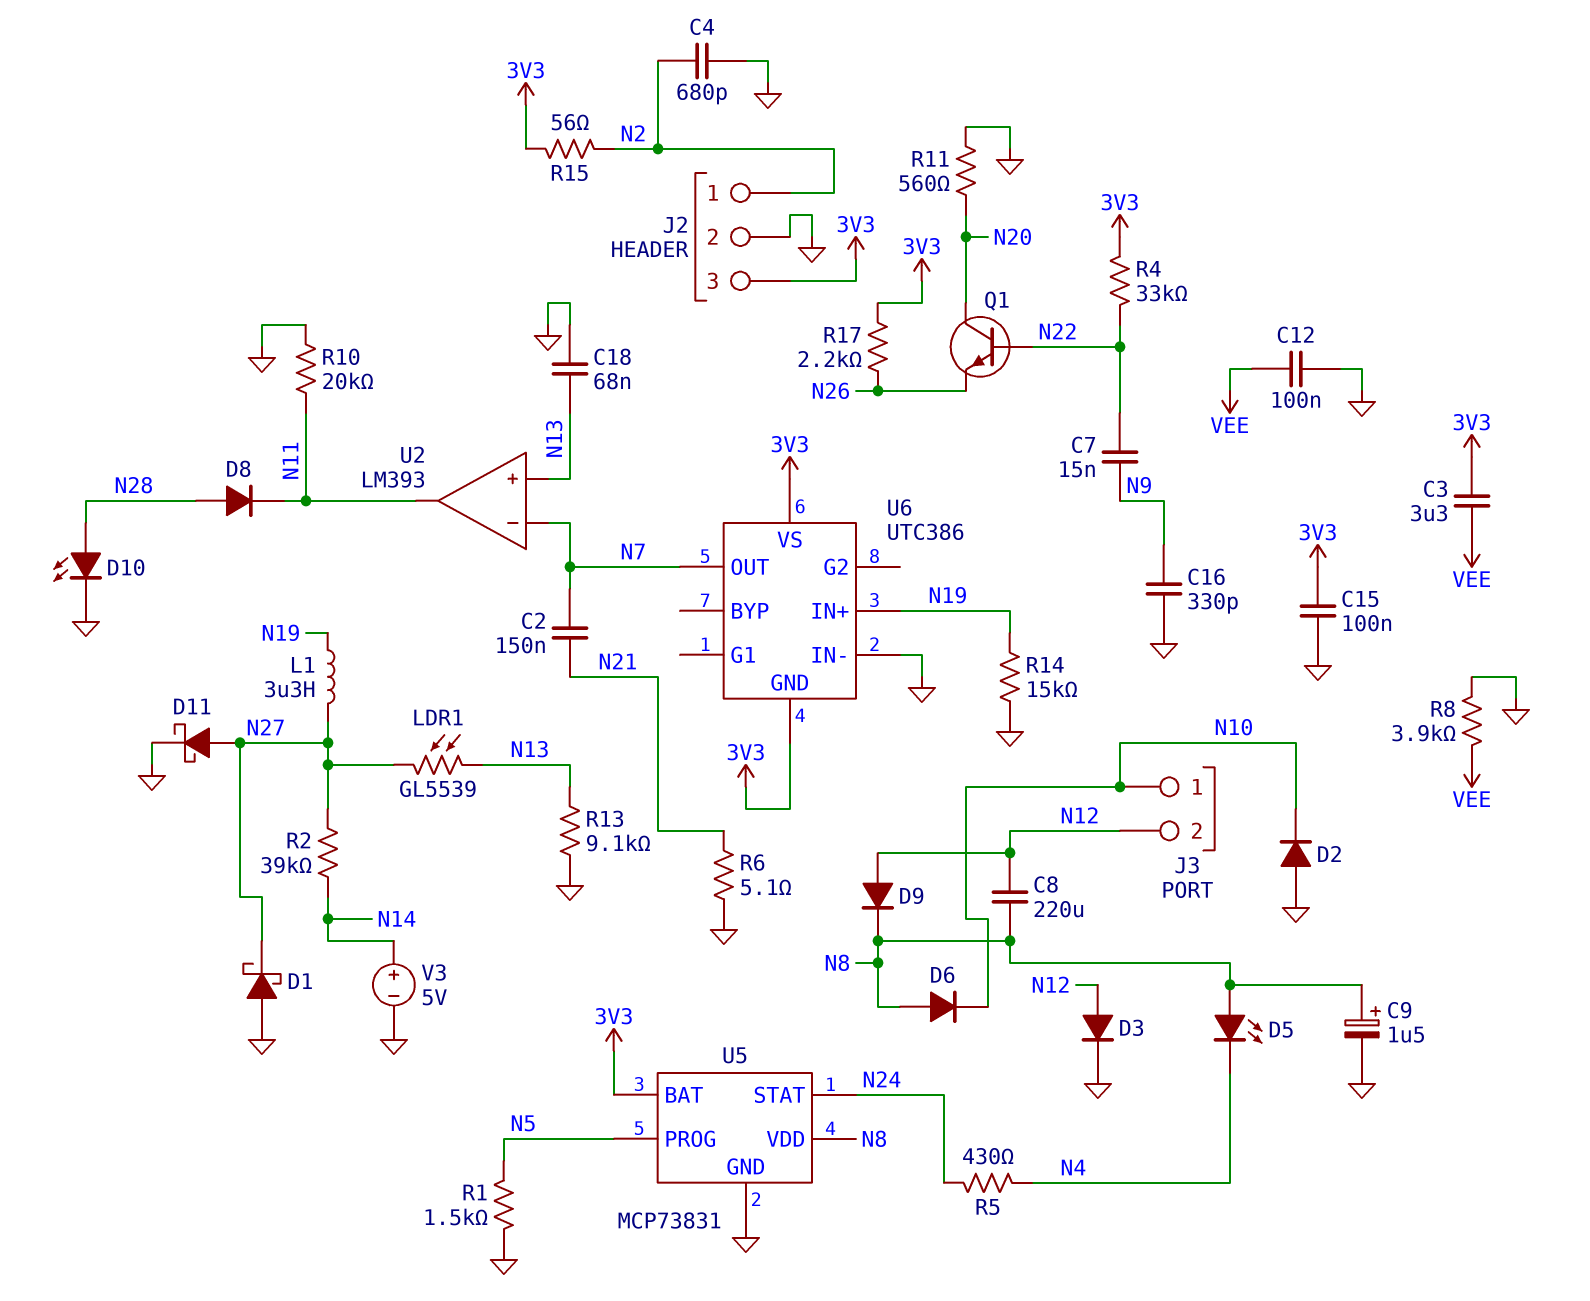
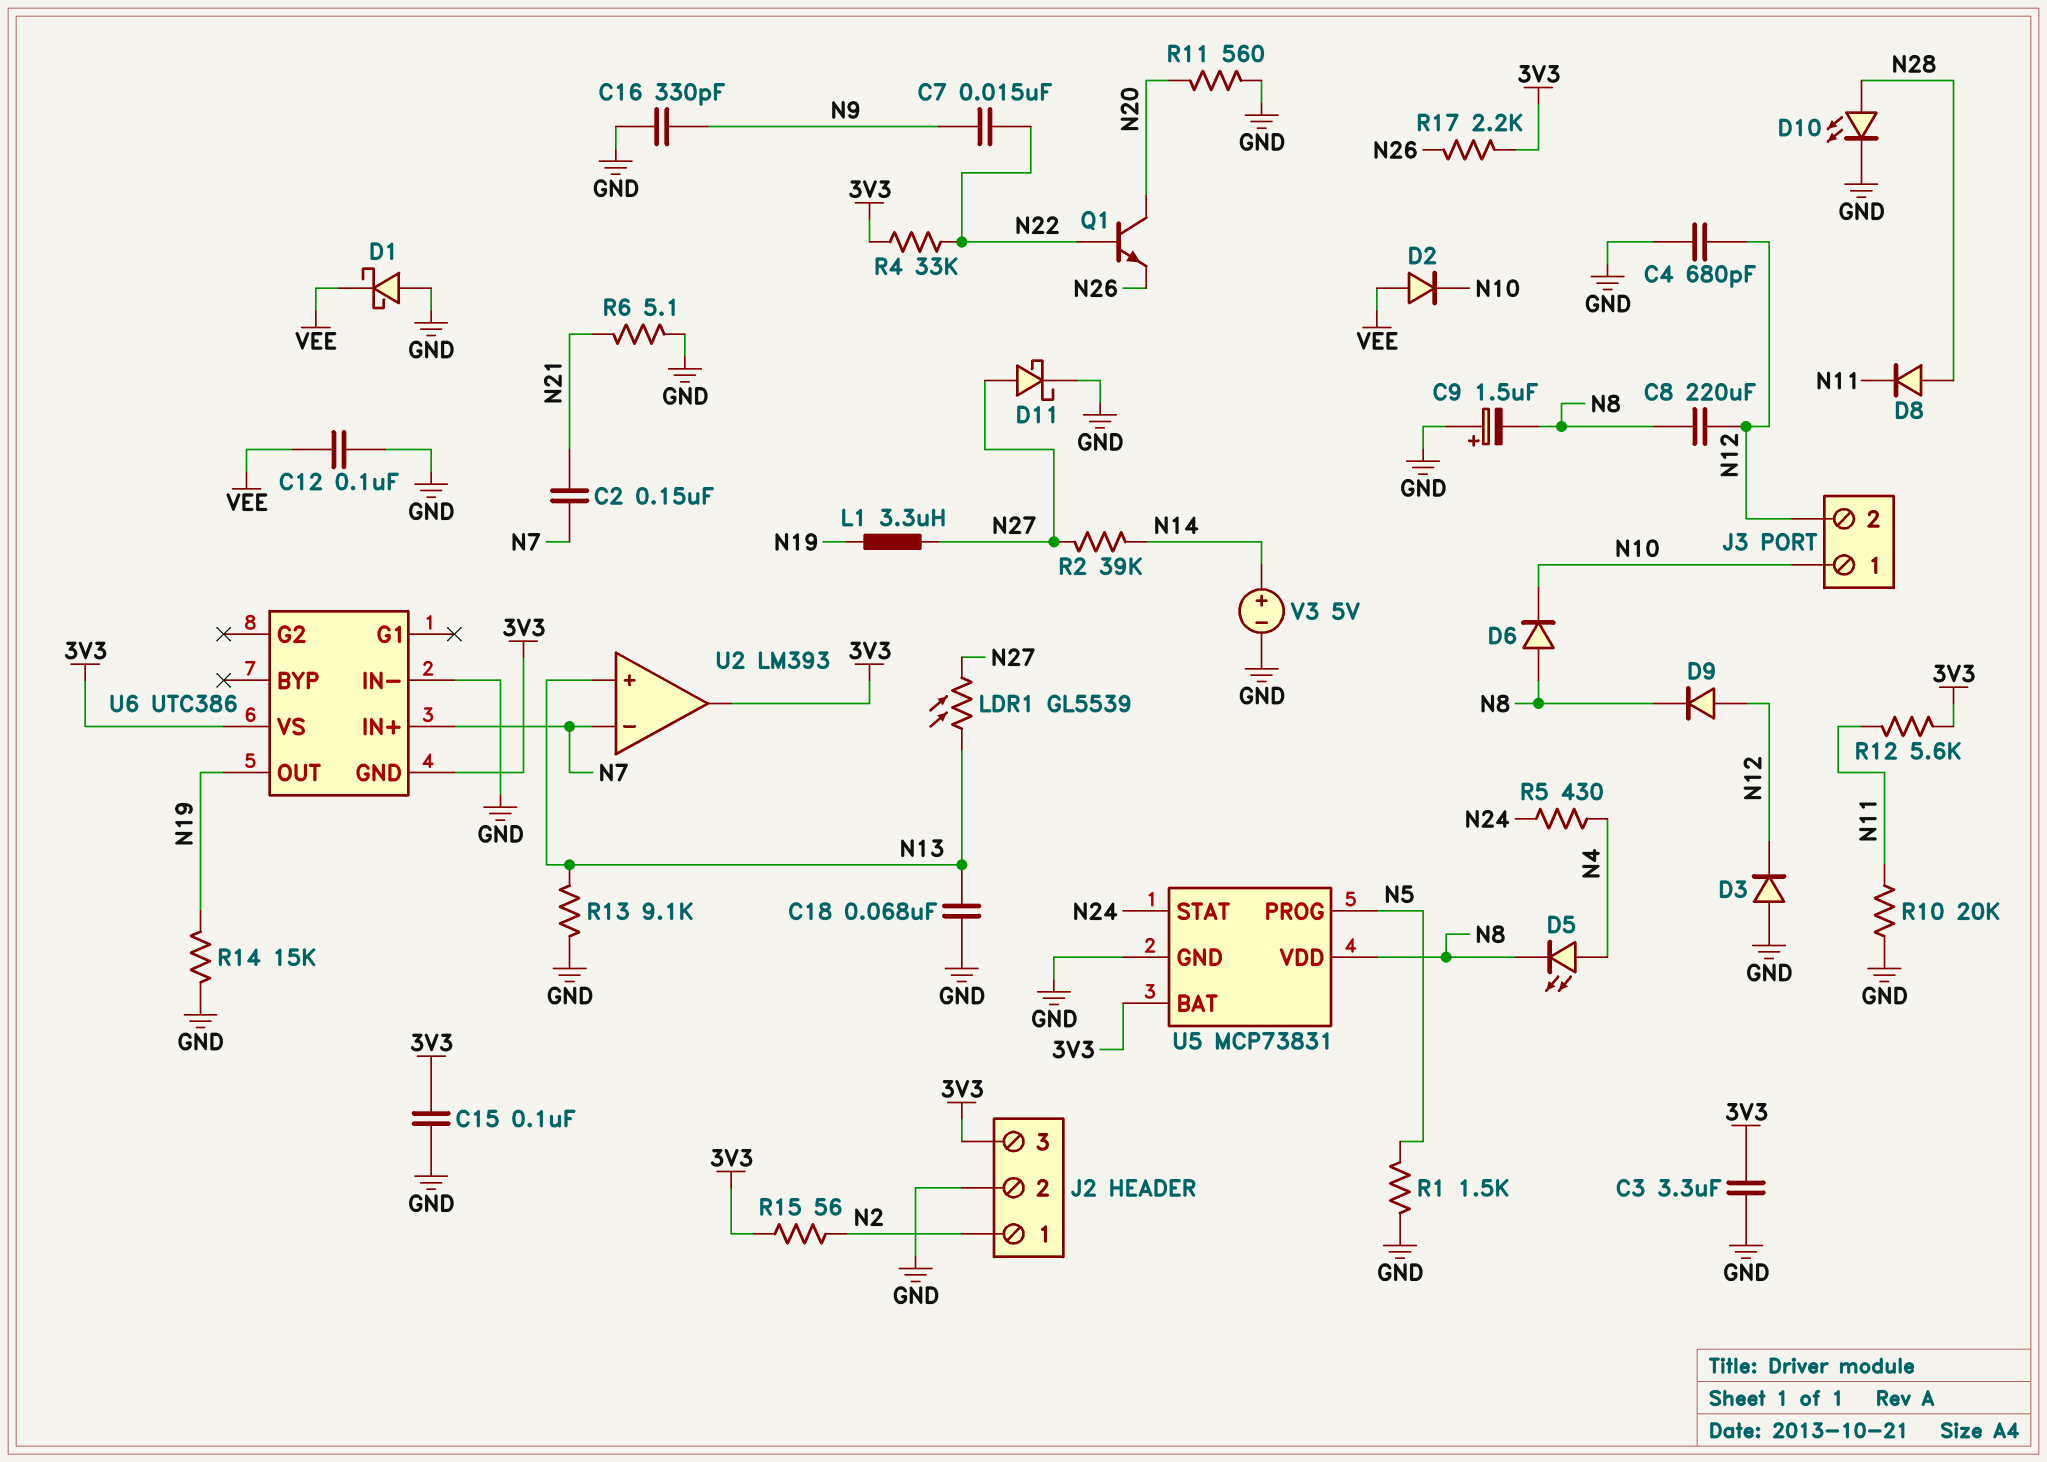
C3: 3.3uF (3V3, VEE) -> 3.3uF (3V3, GND)
C4: 680pF (GND, N2) -> 680pF (GND, N12)
C9: 1.5uF (plus N8, minus GND) -> 1.5uF (plus GND, minus N8)
D1: schottky (A GND, K N27) -> schottky (A GND, K VEE)
D2: diode (A GND, K N10) -> diode (A VEE, K N10)
D3: diode (A N12, K GND) -> diode (A GND, K N12)
D5: LED (A N8, K N4) -> LED (A N4, K N8)
R8: 3.9k (GND, VEE) -> none
R12: none -> 5.6k (3V3, N11)
U2 pin out: N11 -> 3V3
U6 pin IN+: N19 -> N7
U6 pin OUT: N7 -> N19

